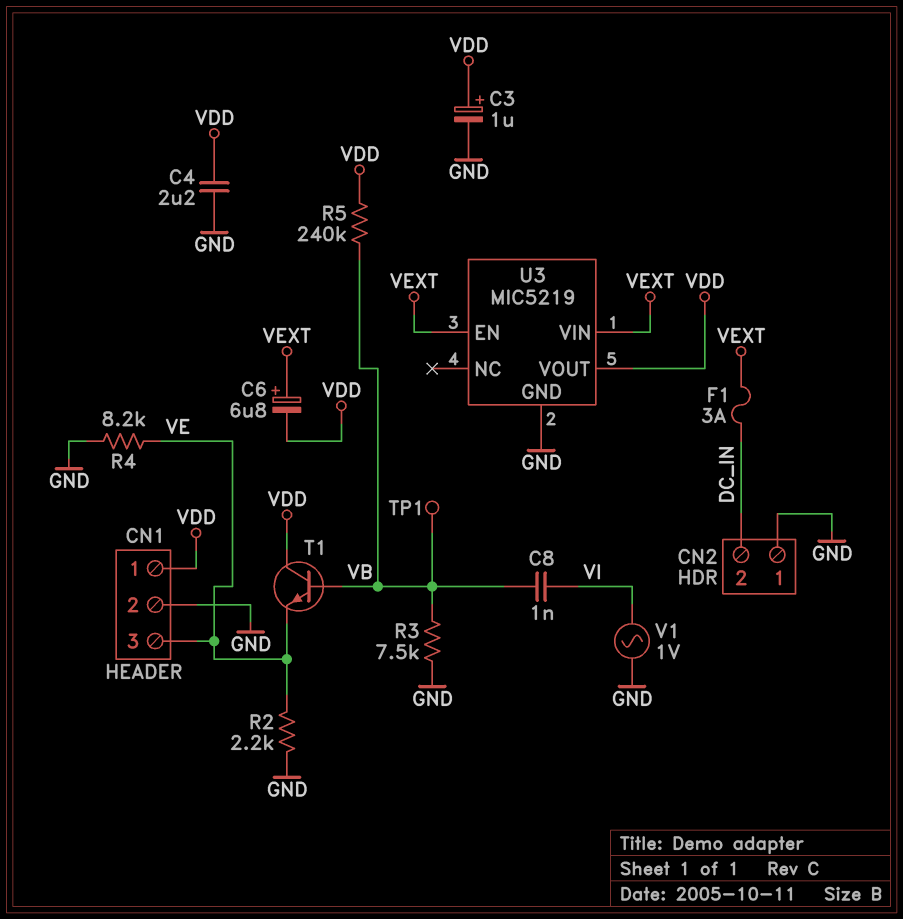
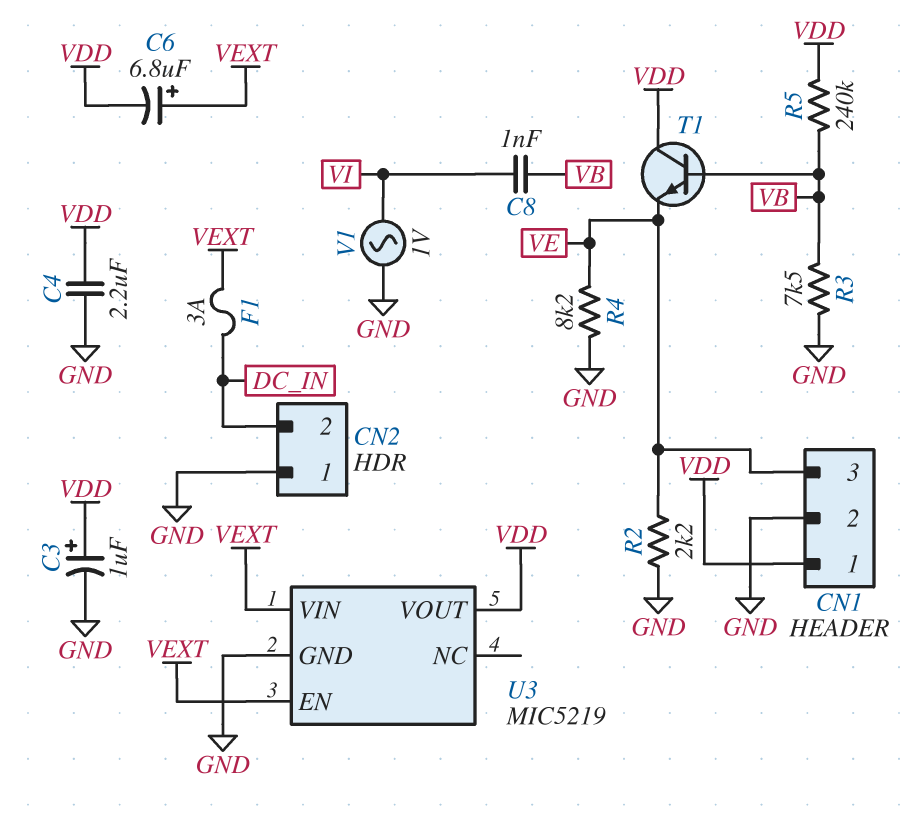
TP1: test point (VB) -> none

